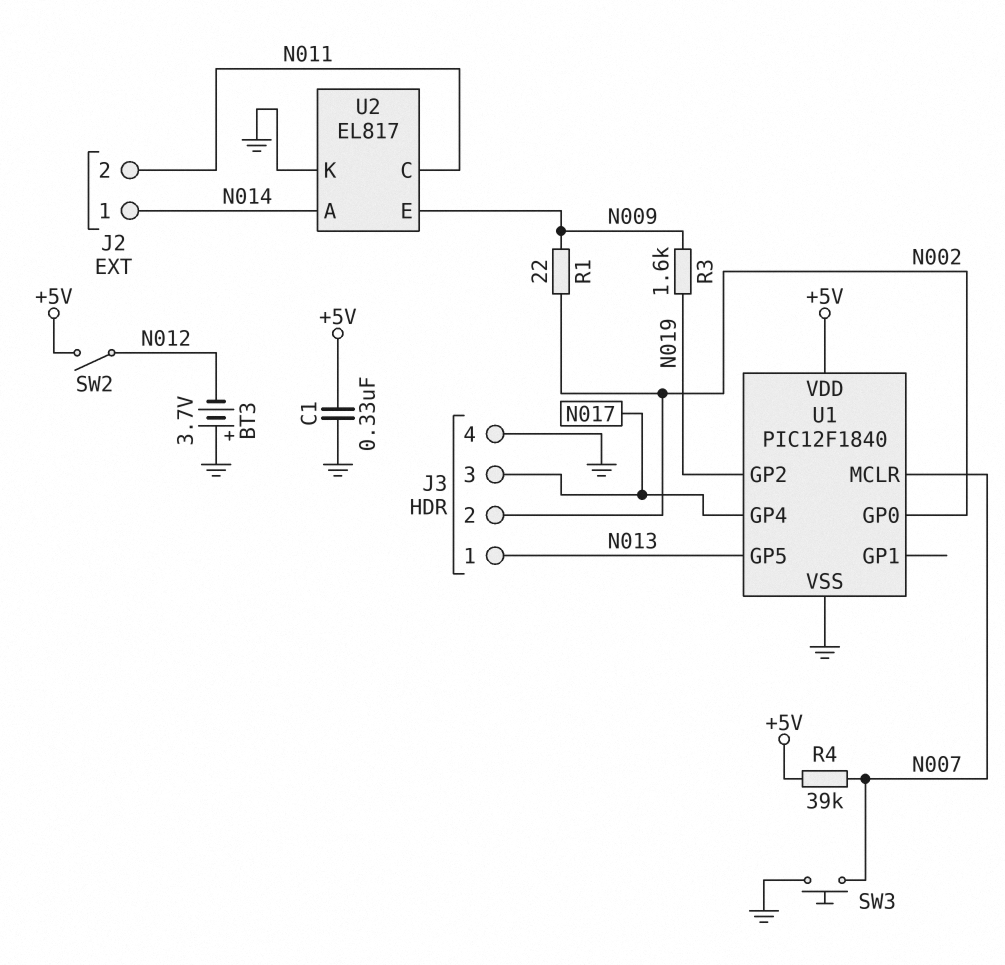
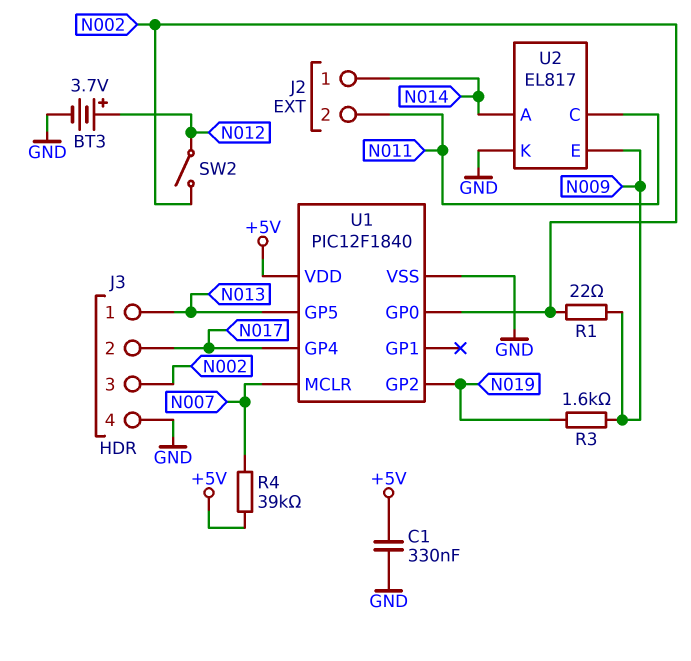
BT3: 3.7V (plus GND, minus N012) -> 3.7V (plus N012, minus GND)
J3 pin 2: N002 -> N017
J3 pin 3: N017 -> N002
SW2: switch (+5V, N012) -> switch (N002, N012)
SW3: button (GND, N007) -> none

